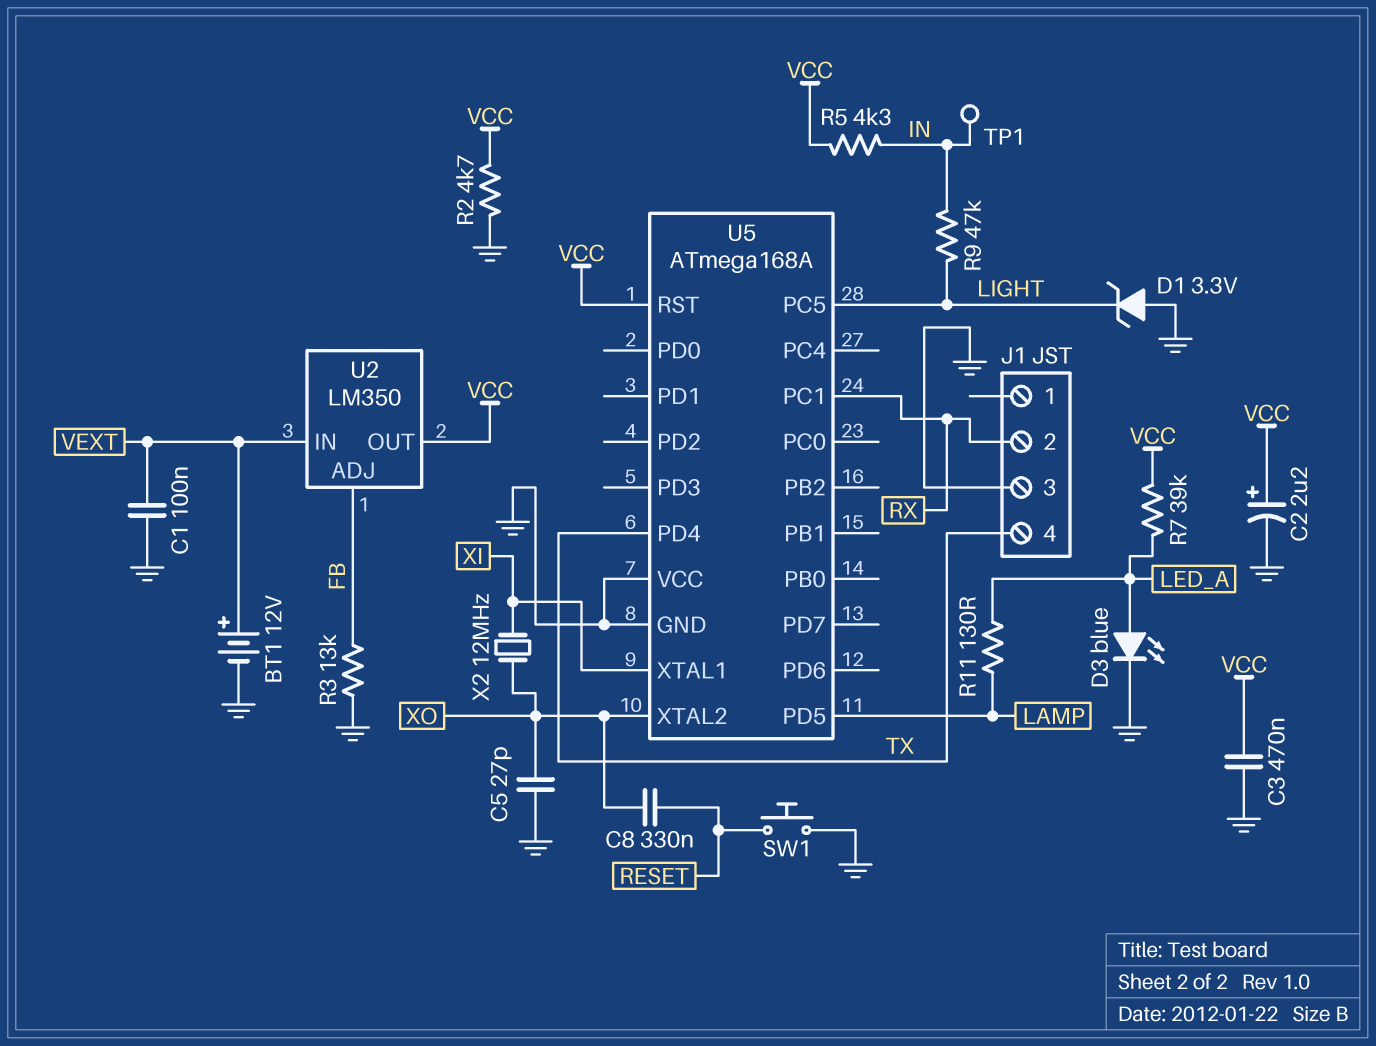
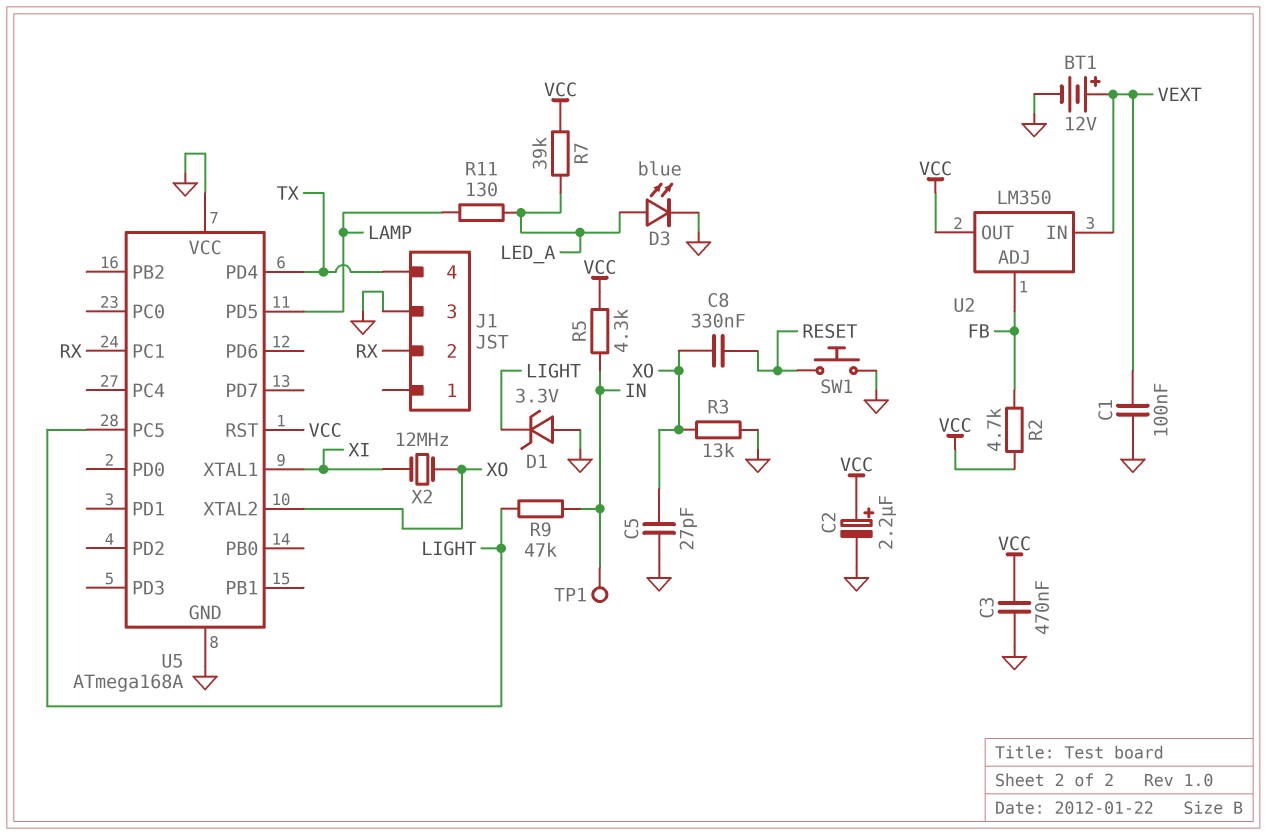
R2: 4.7k (GND, VCC) -> 4.7k (FB, VCC)
R3: 13k (FB, GND) -> 13k (GND, XO)

